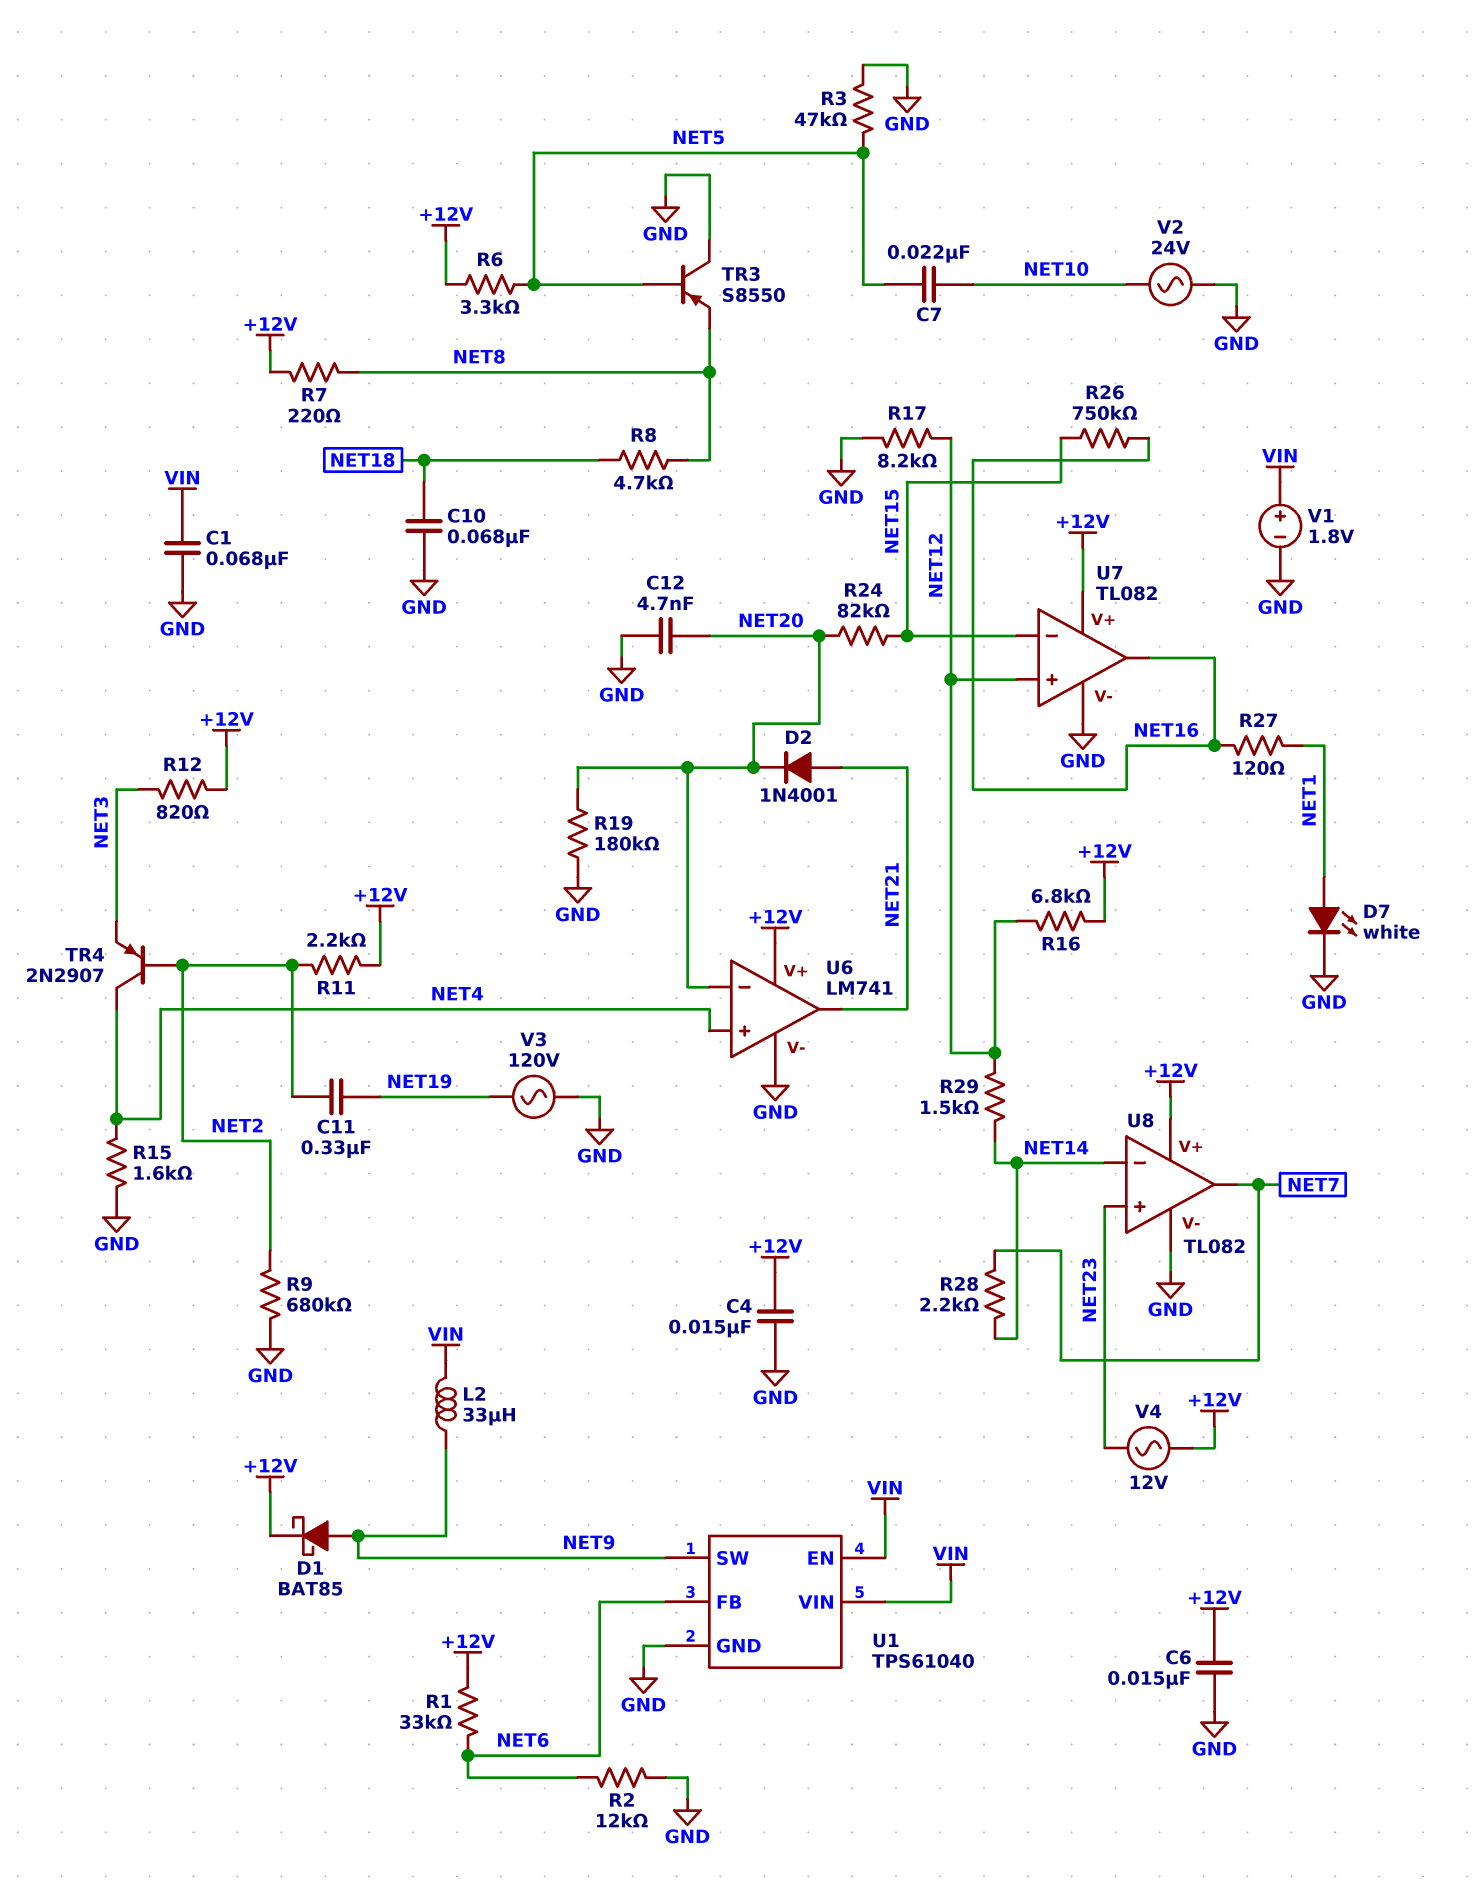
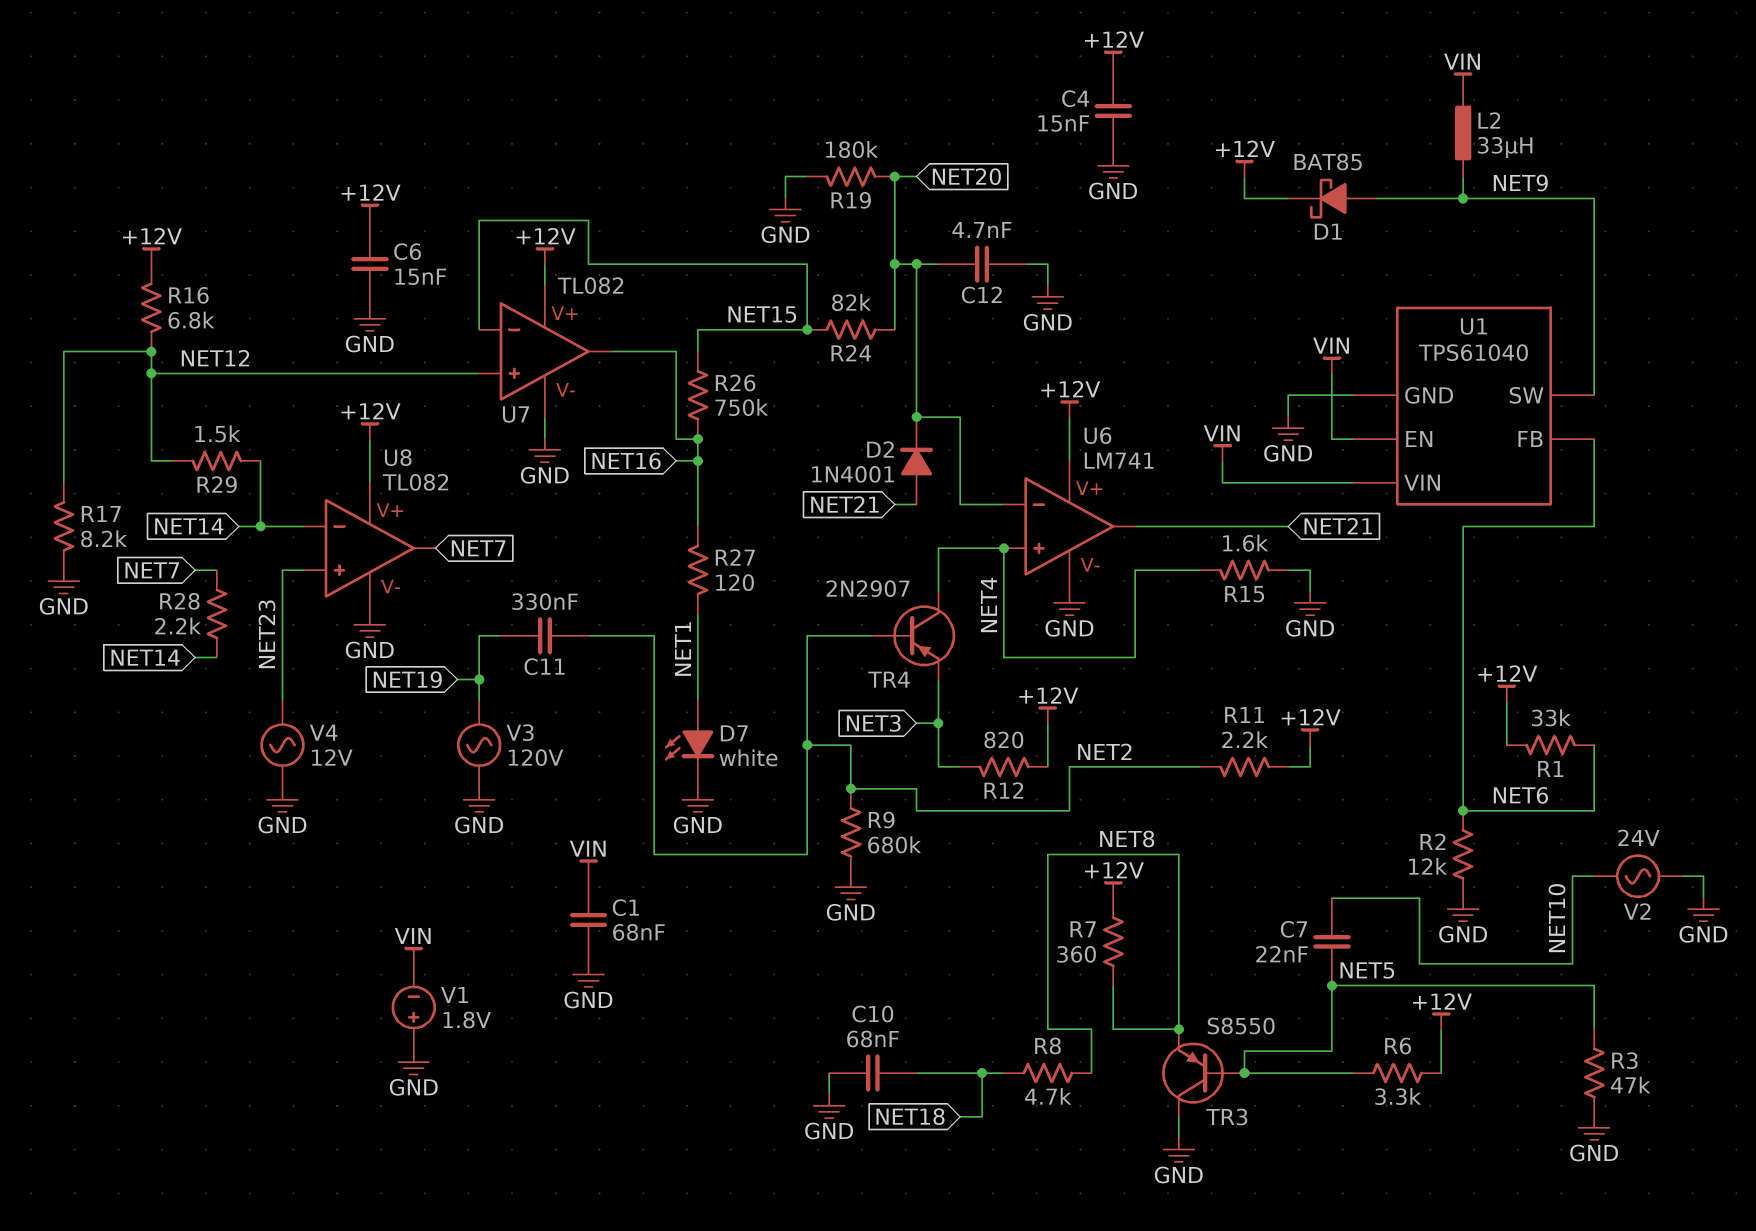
R7: 220 (+12V, NET8) -> 360 (+12V, NET8)
V1: 1.8V (plus VIN, minus GND) -> 1.8V (plus GND, minus VIN)
V4: AC 12V (+12V, NET23) -> AC 12V (GND, NET23)

